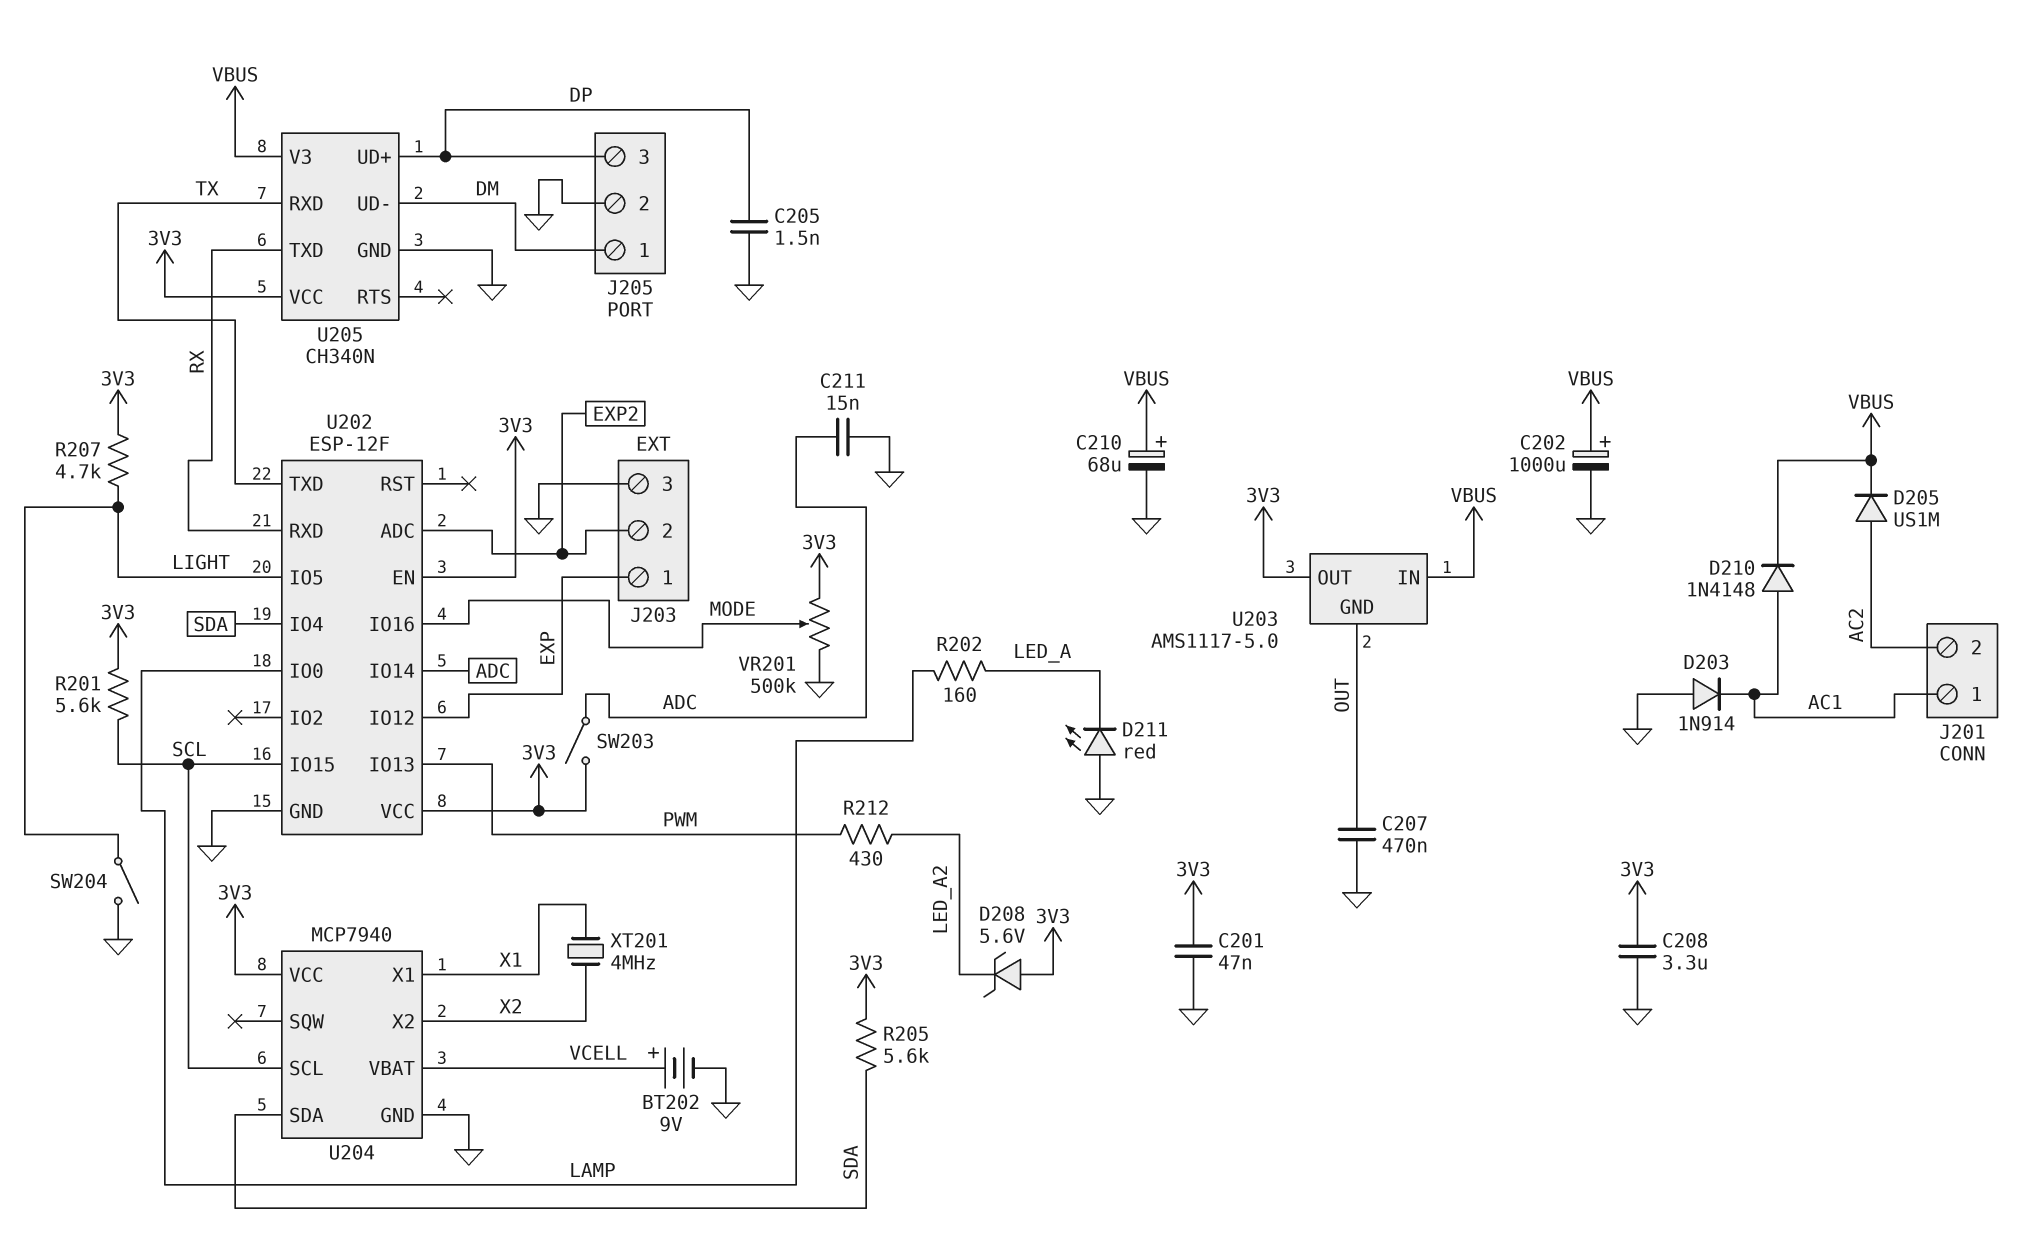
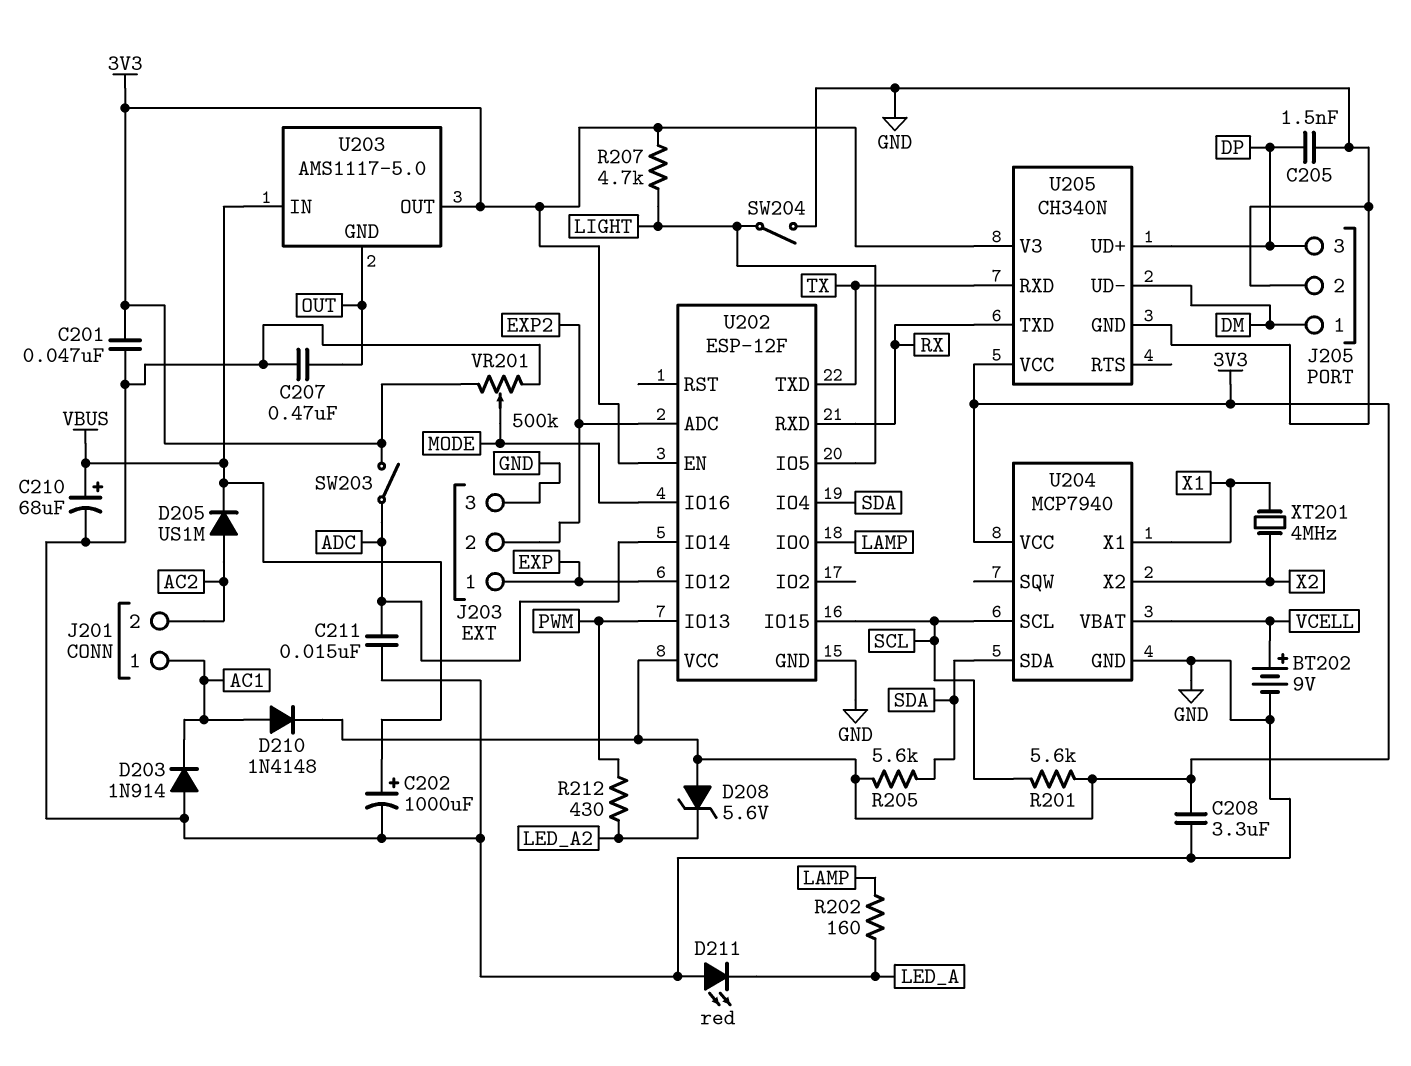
D210: diode 1N4148 (A AC1, K VBUS) -> diode 1N4148 (A AC1, K 3V3)
U205 pin V3: VBUS -> 3V3

